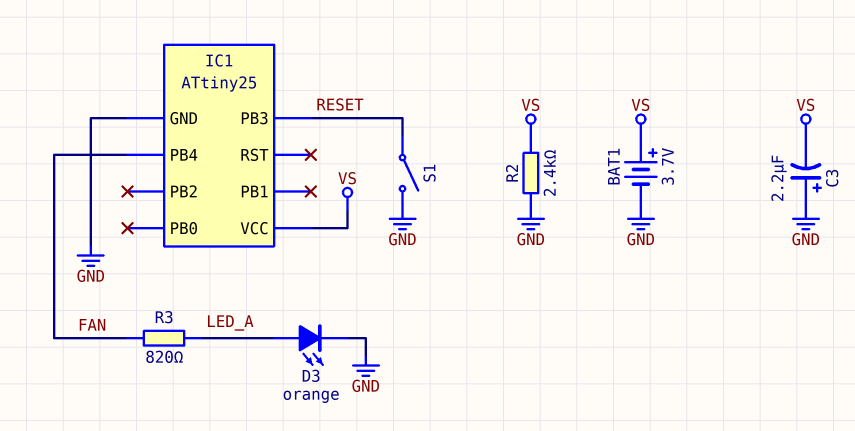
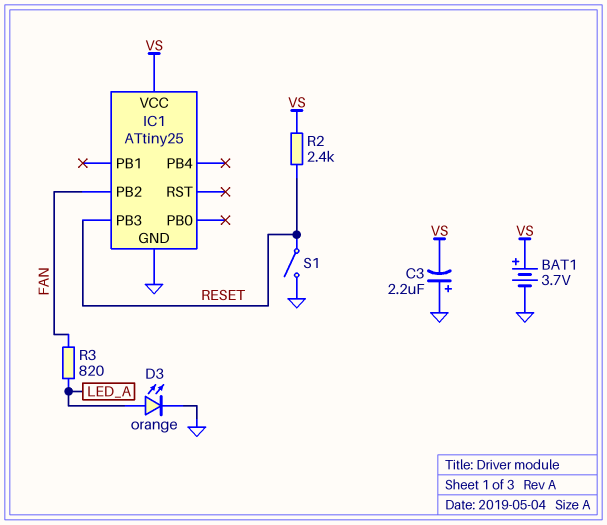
IC1 pin PB2: none -> FAN
IC1 pin PB4: FAN -> none
R2: 2.4k (GND, VS) -> 2.4k (RESET, VS)

